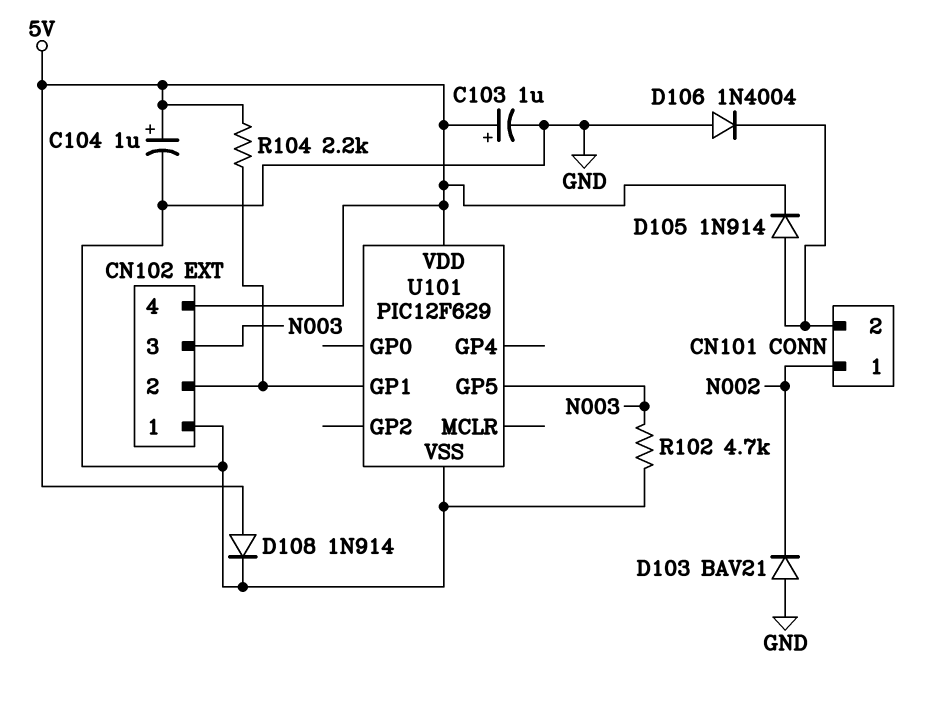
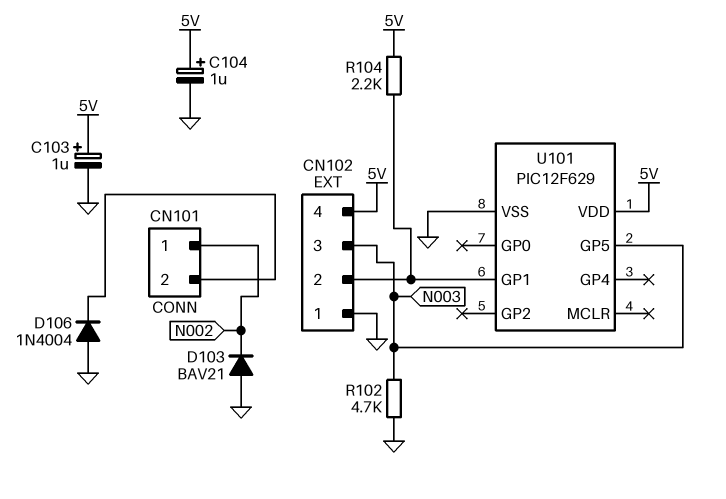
D105: diode 1N914 (A CN101/2, K 5V) -> none
D108: diode 1N914 (A 5V, K GND) -> none

